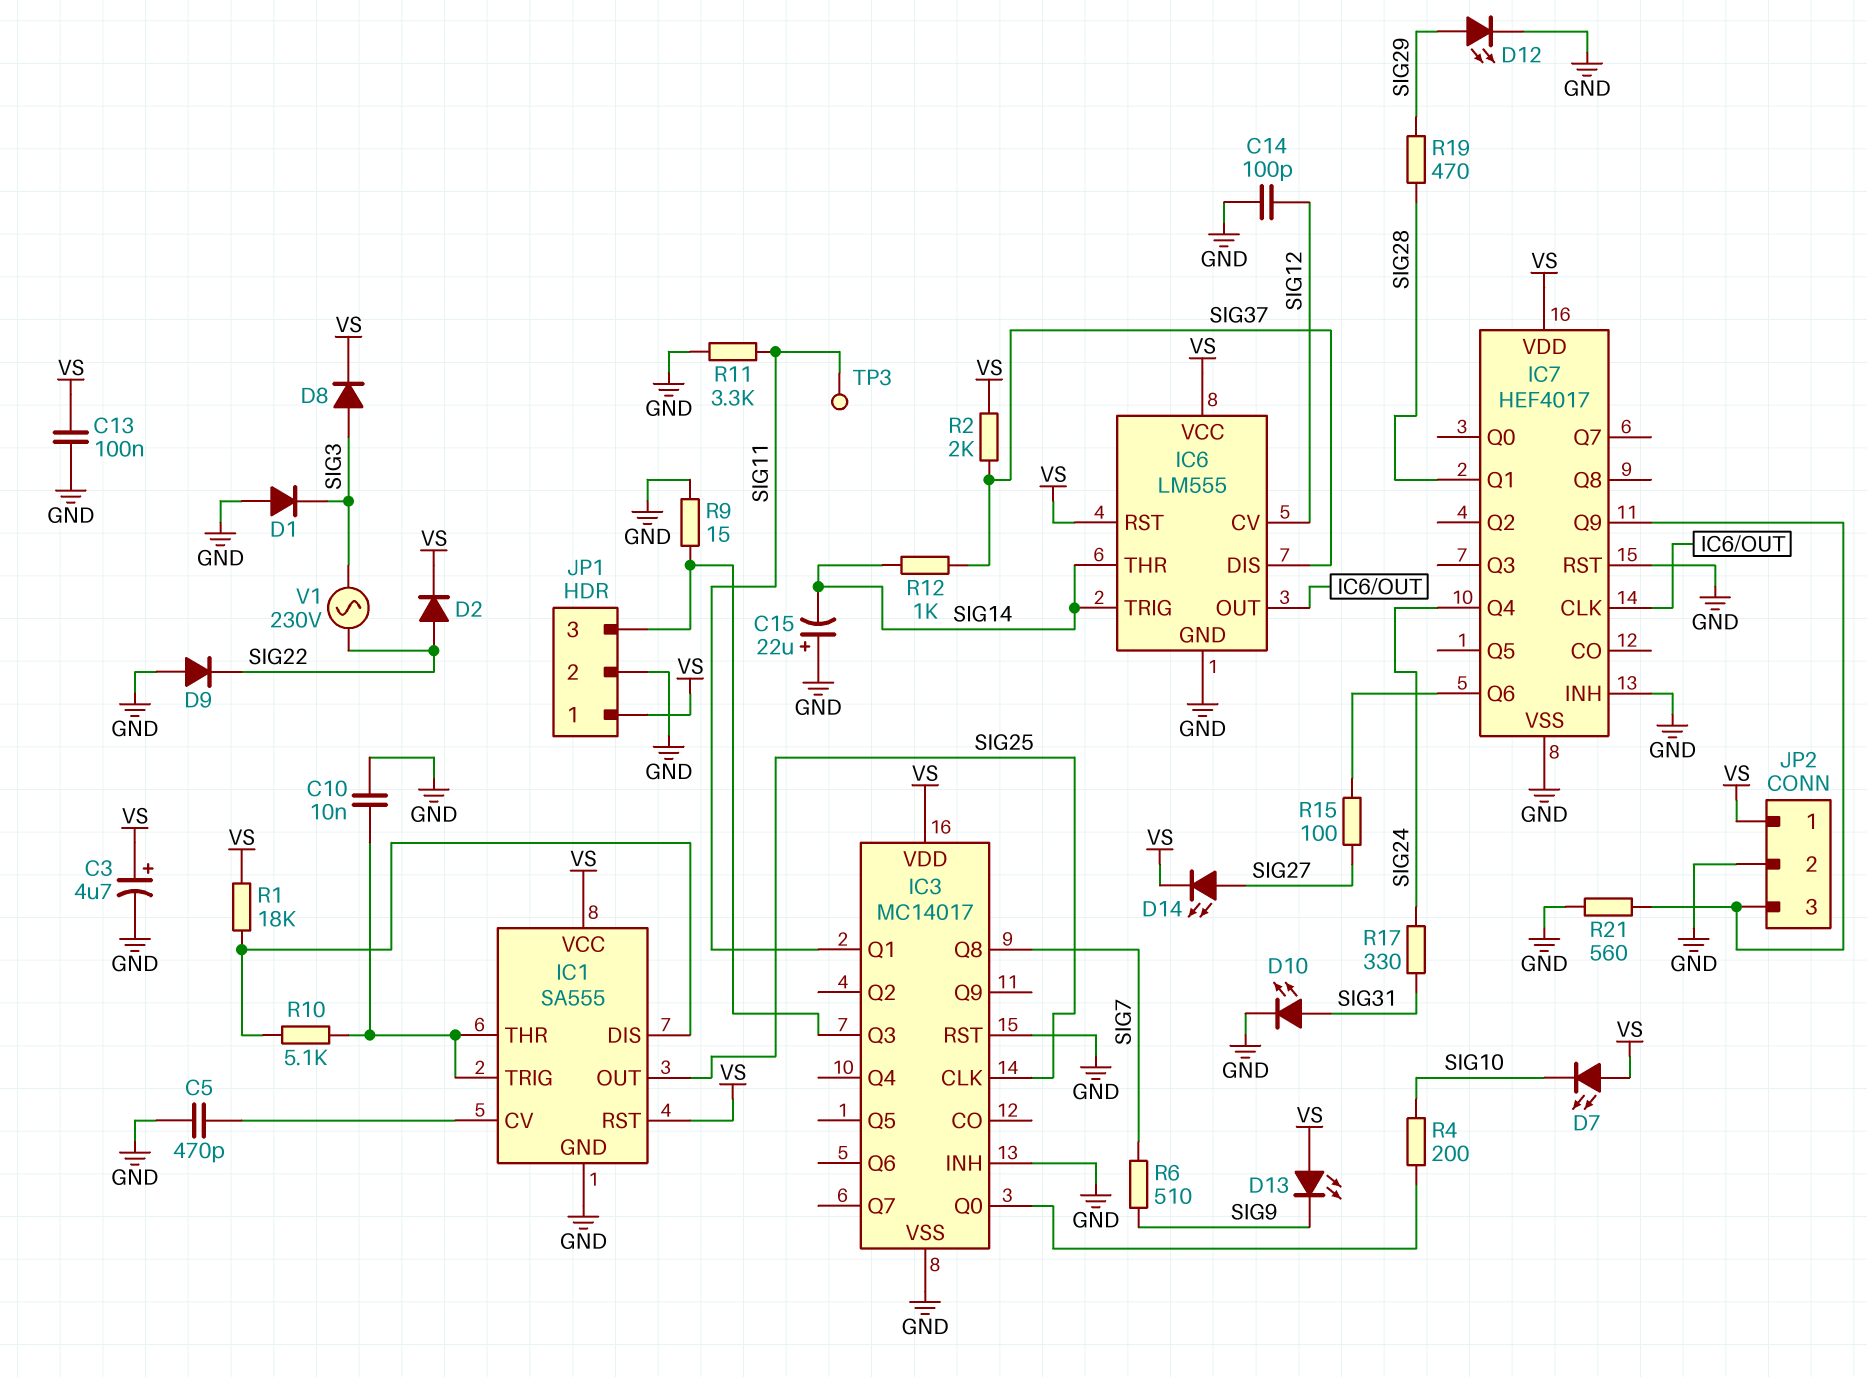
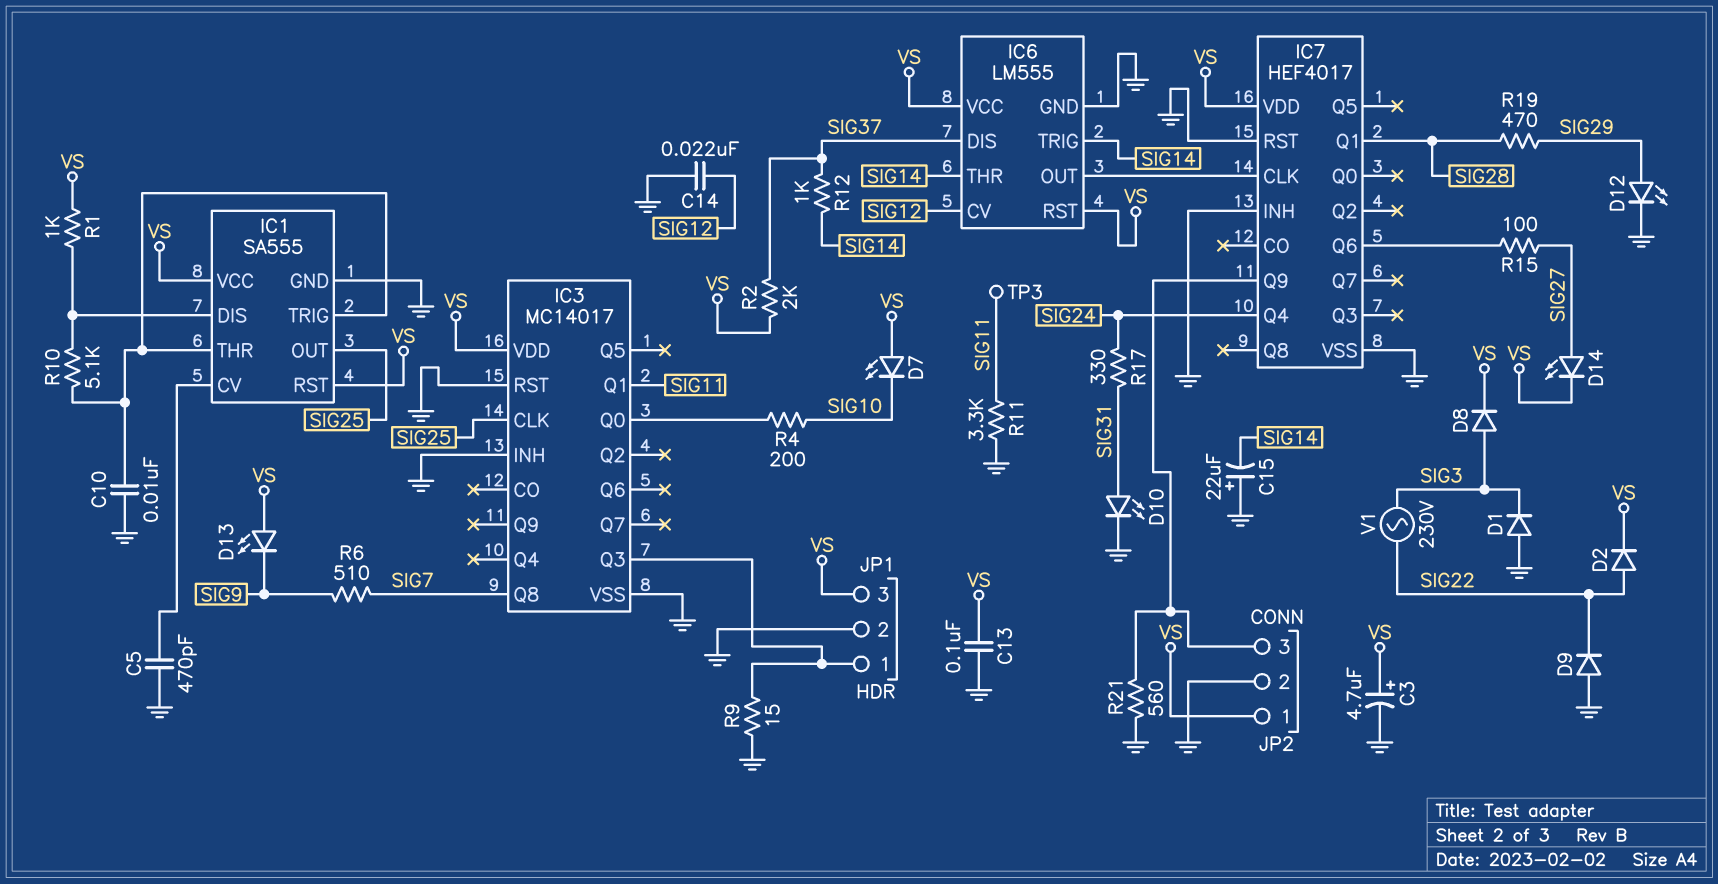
C14: 100pF (GND, SIG12) -> 22nF (GND, SIG12)
JP1 pin 1: VS -> IC3/Q3
JP1 pin 3: IC3/Q3 -> VS
R1: 18k (IC1/DIS, VS) -> 1k (IC1/DIS, VS)

